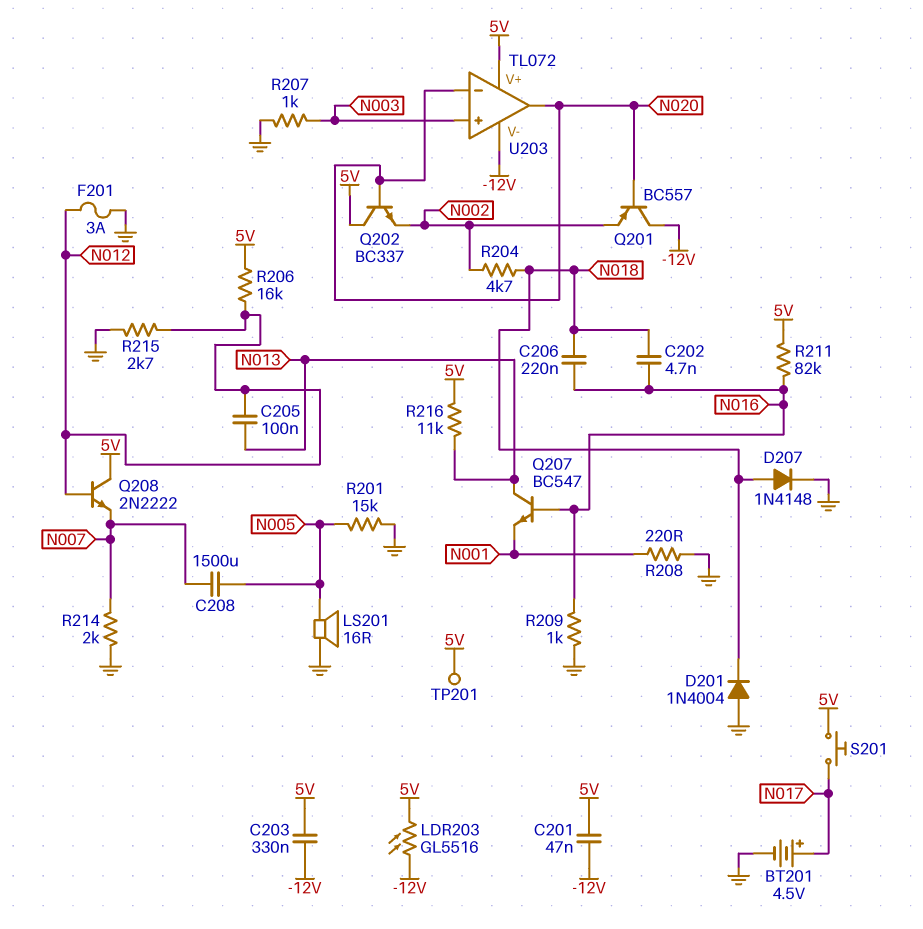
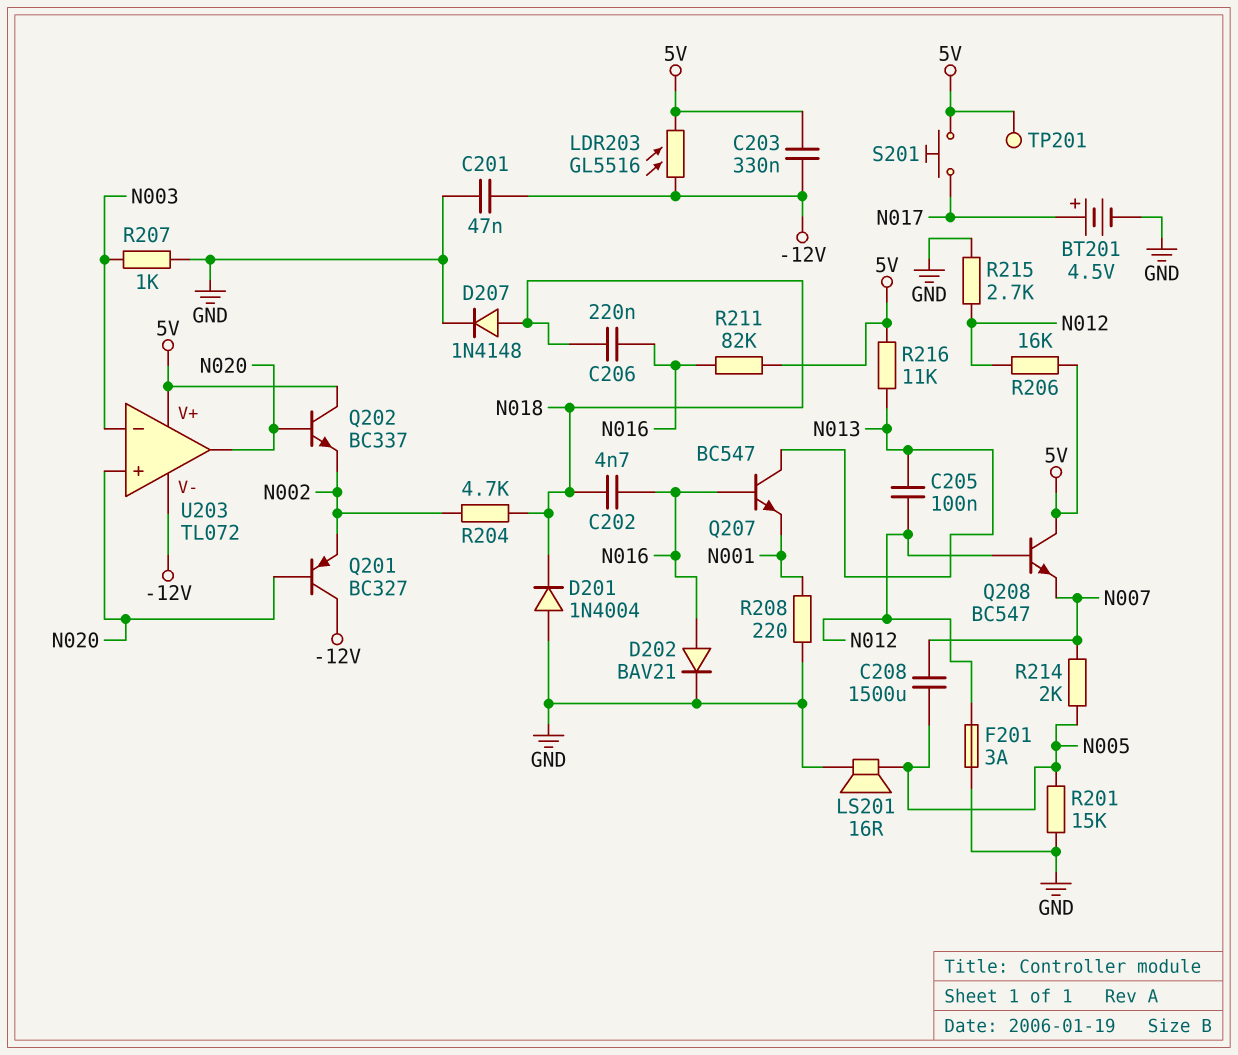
C201: 47nF (-12V, 5V) -> 47nF (-12V, GND)
D202: none -> diode BAV21 (A N016, K GND)
Q201: PNP BC557 (B N020, C -12V, E N002) -> PNP BC327 (B N020, C -12V, E N002)
Q208: NPN 2N2222 (B N012, C 5V, E N007) -> NPN BC547 (B N012, C 5V, E N007)
R209: 1k (GND, N016) -> none
R214: 2k (GND, N007) -> 2k (N005, N007)
U203 pin in+: N003 -> N020
U203 pin in-: N020 -> N003

